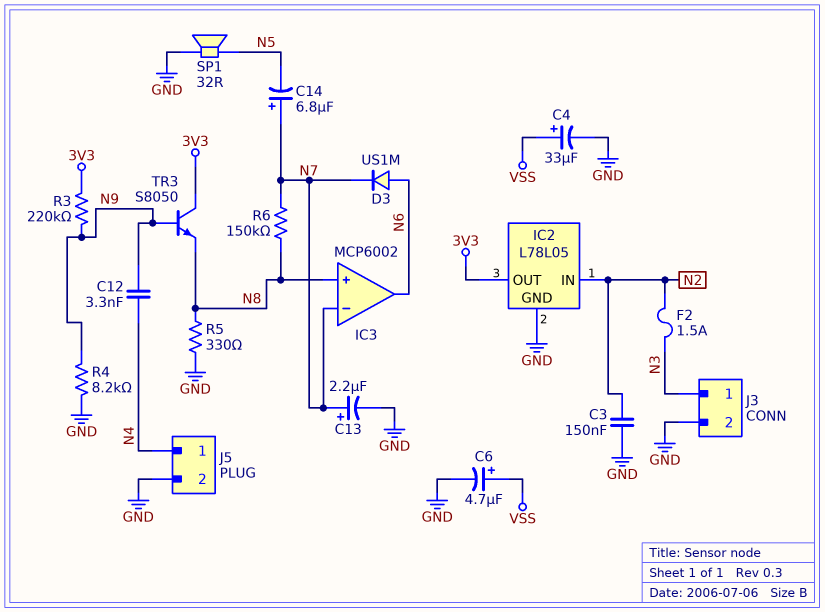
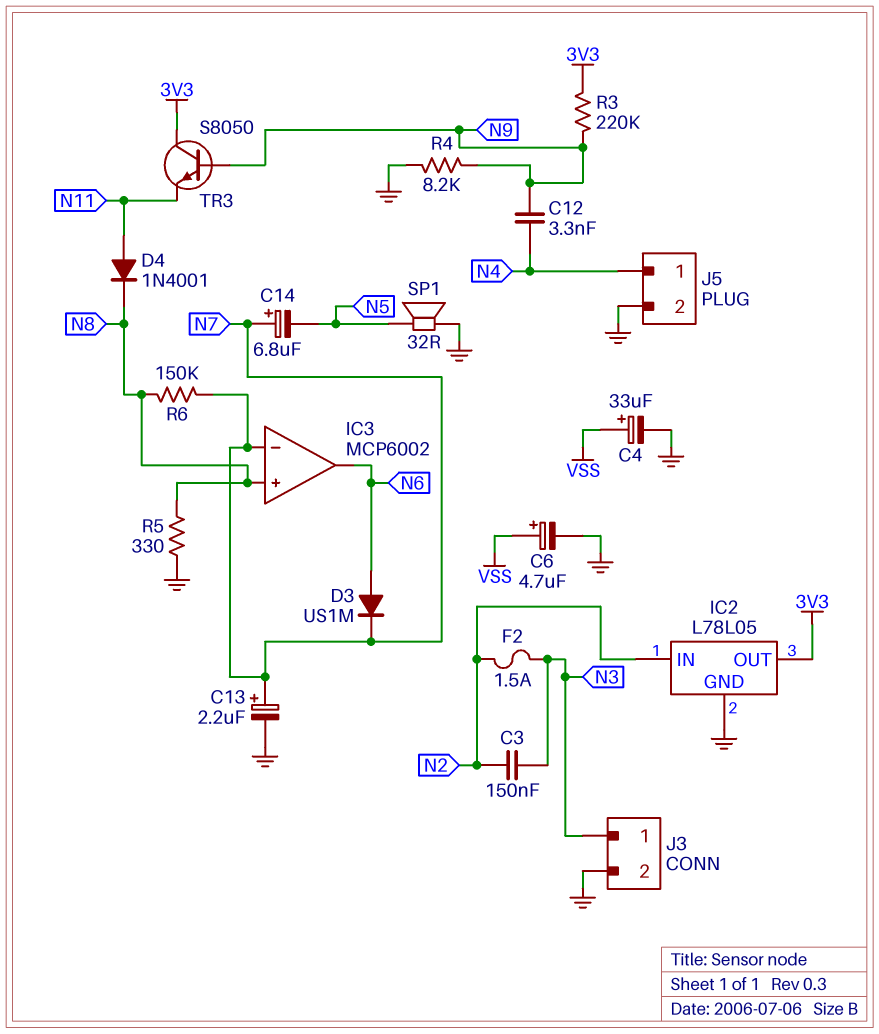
C3: 150nF (GND, N2) -> 150nF (N2, N3)
D4: none -> diode 1N4001 (A N11, K N8)
TR3: NPN S8050 (B N9, C 3V3, E N8) -> NPN S8050 (B N9, C 3V3, E N11)

